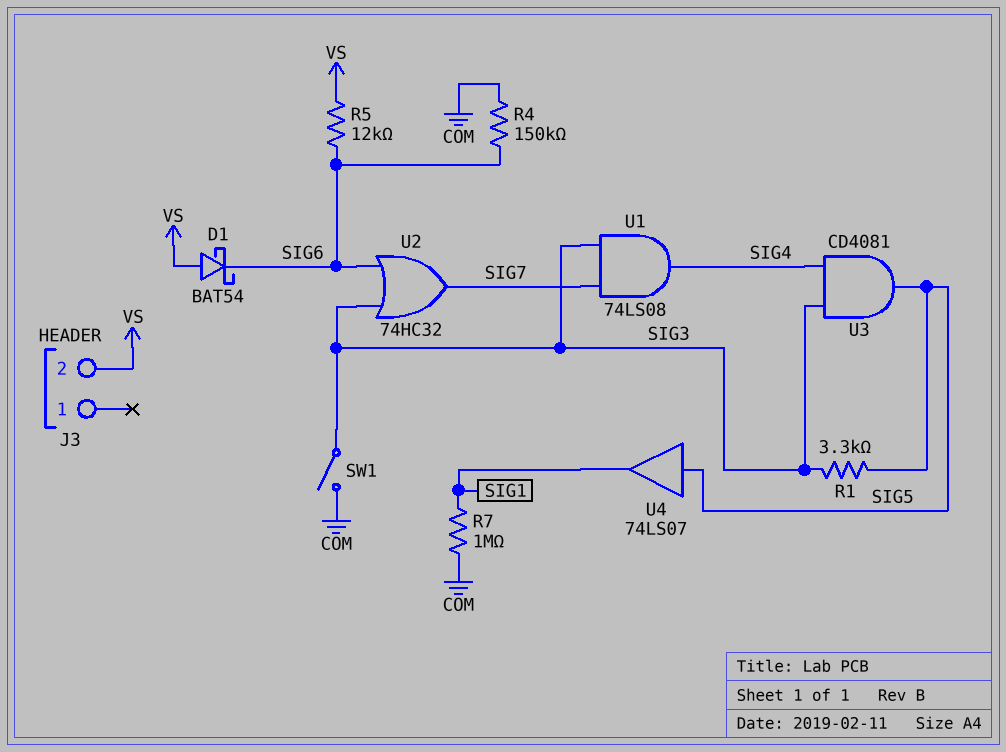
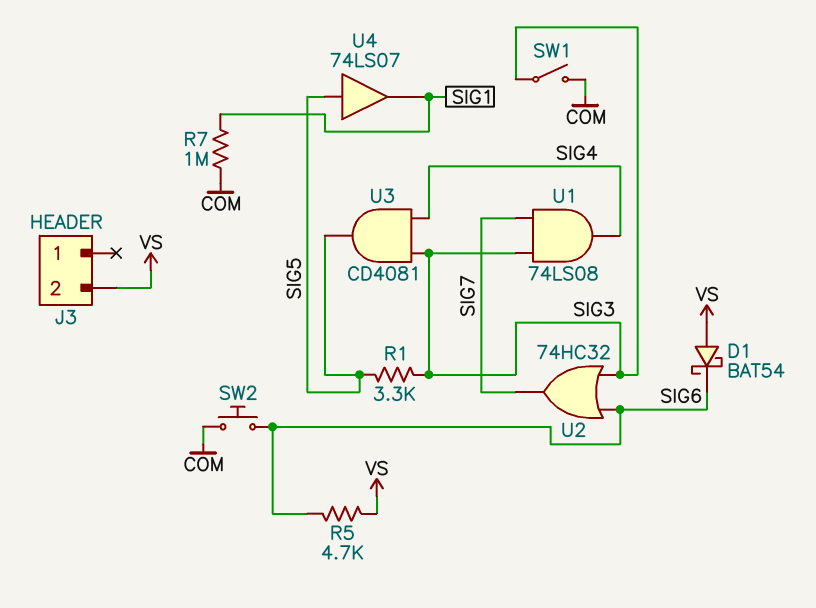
R4: 150k (COM, SIG6) -> none
R5: 12k (SIG6, VS) -> 4.7k (SIG6, VS)
SW2: none -> button (COM, SIG6)

